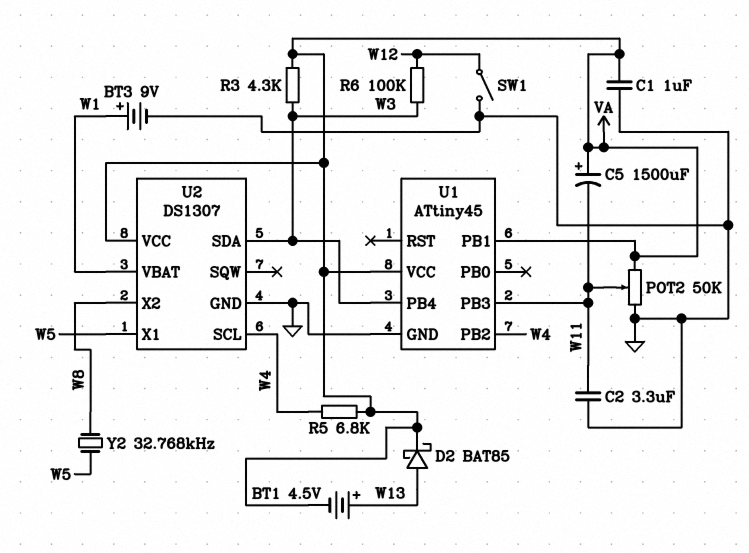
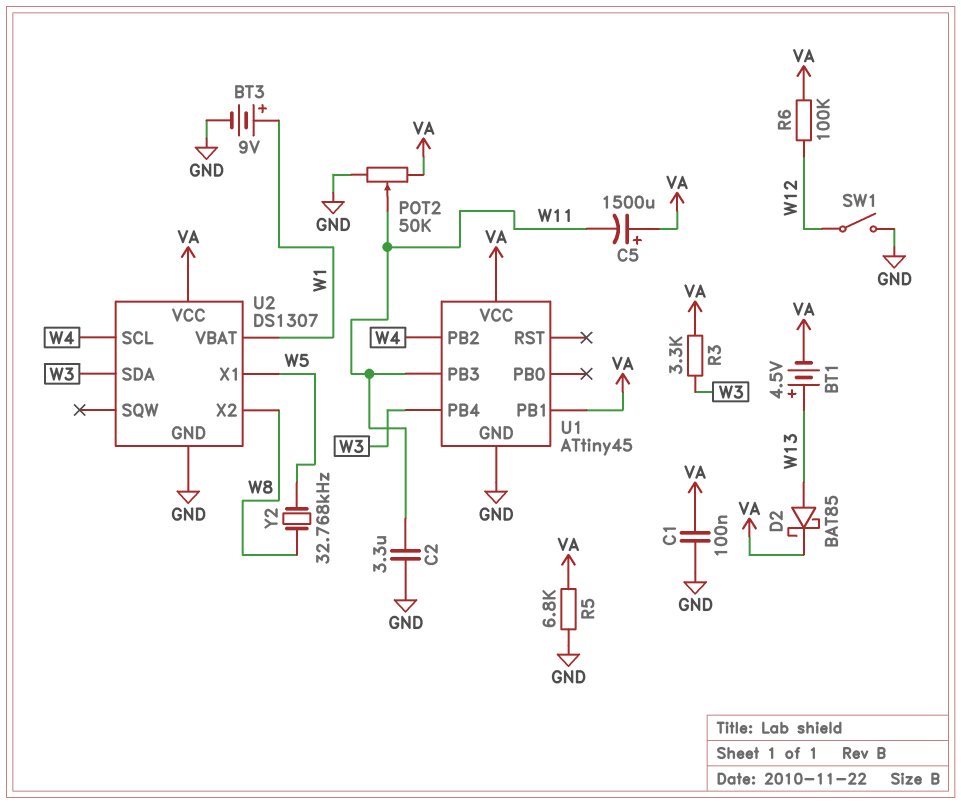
C1: 1uF (GND, VA) -> 100nF (GND, VA)
R3: 4.3k (VA, W3) -> 3.3k (VA, W3)
R5: 6.8k (VA, W4) -> 6.8k (GND, VA)
R6: 100k (W3, W12) -> 100k (VA, W12)

